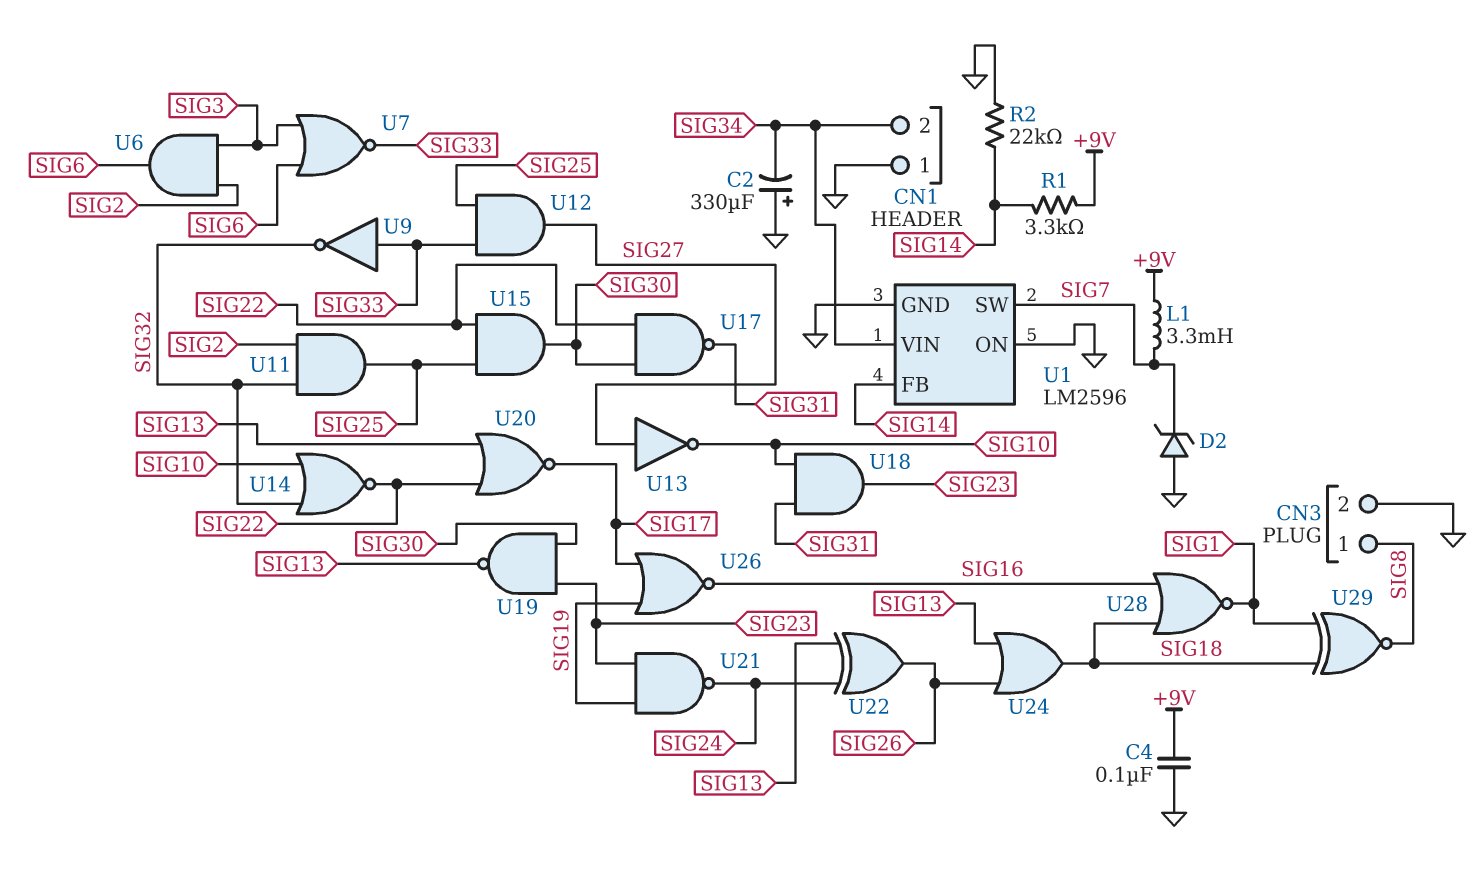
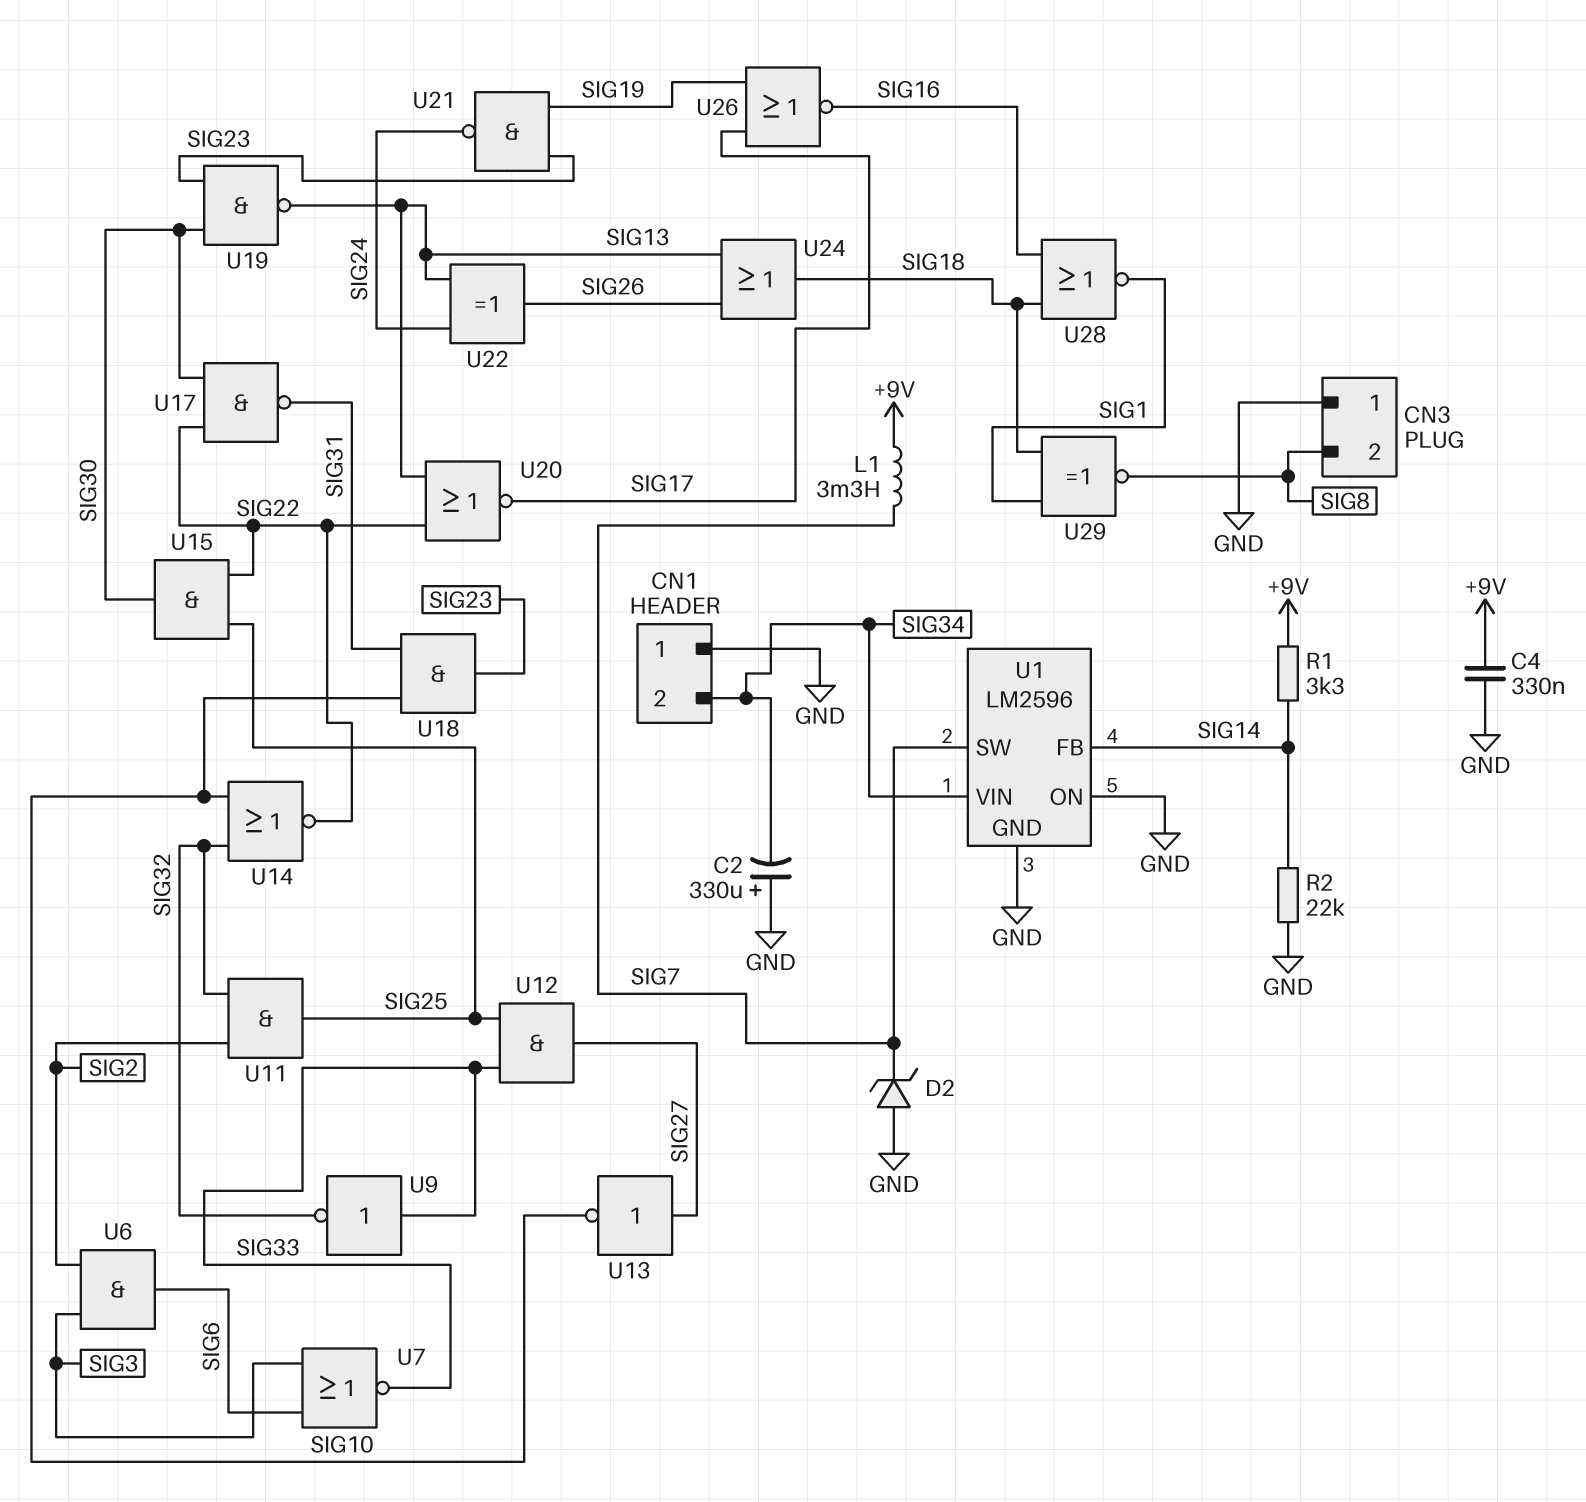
C4: 100nF (+9V, GND) -> 330nF (+9V, GND)
CN3 pin 1: SIG8 -> GND
CN3 pin 2: GND -> SIG8

